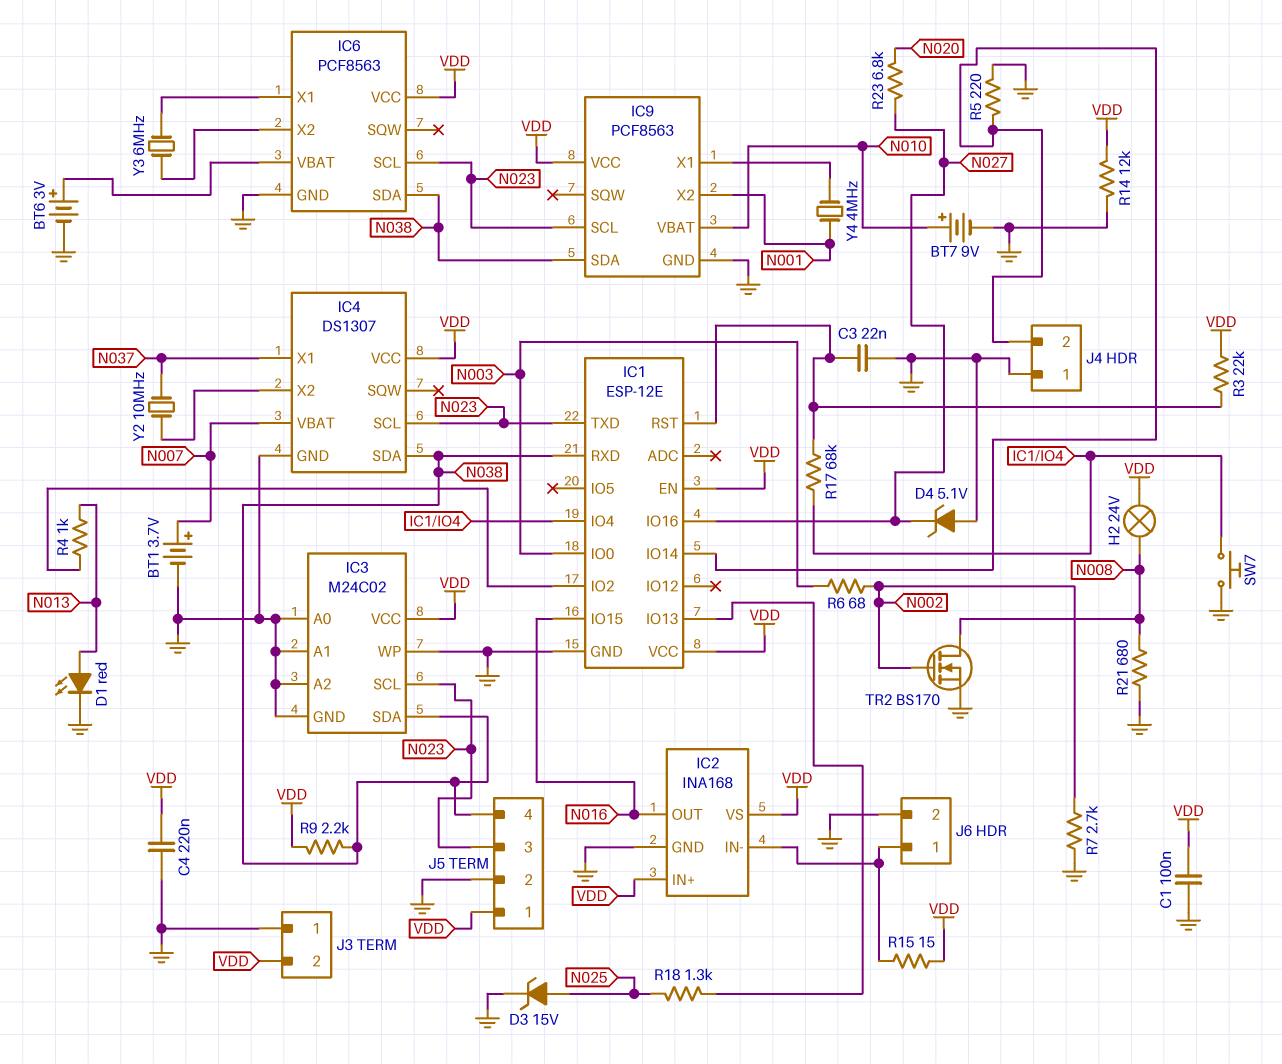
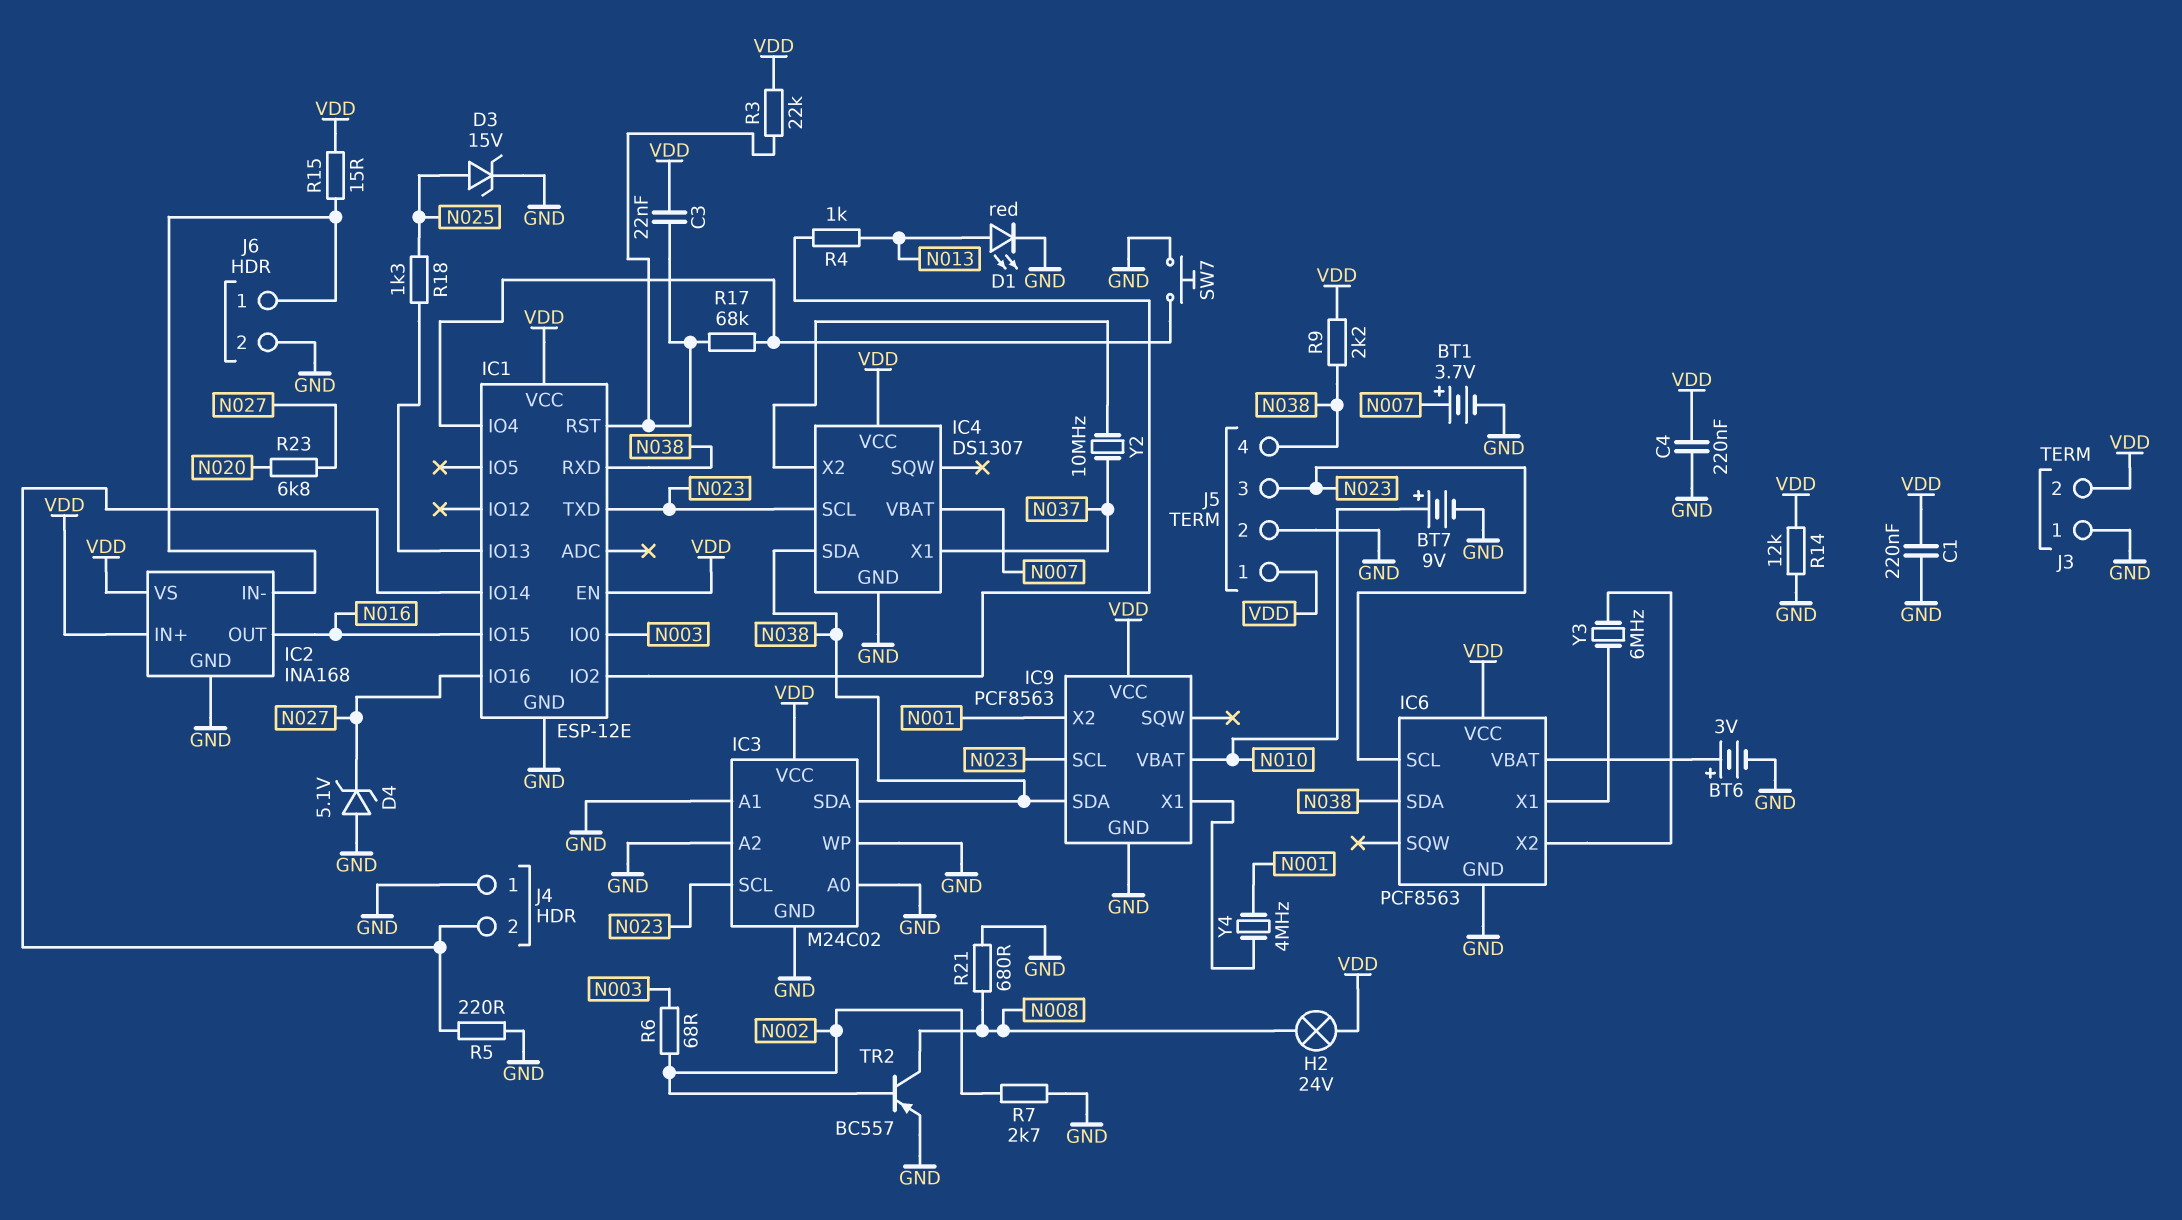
C1: 100nF (GND, VDD) -> 220nF (GND, VDD)
C3: 22nF (GND, IC1/RST) -> 22nF (IC1/RST, VDD)
TR2: NMOS BS170 (G N002, D N008, S GND) -> PNP BC557 (B N002, C N008, E GND)

